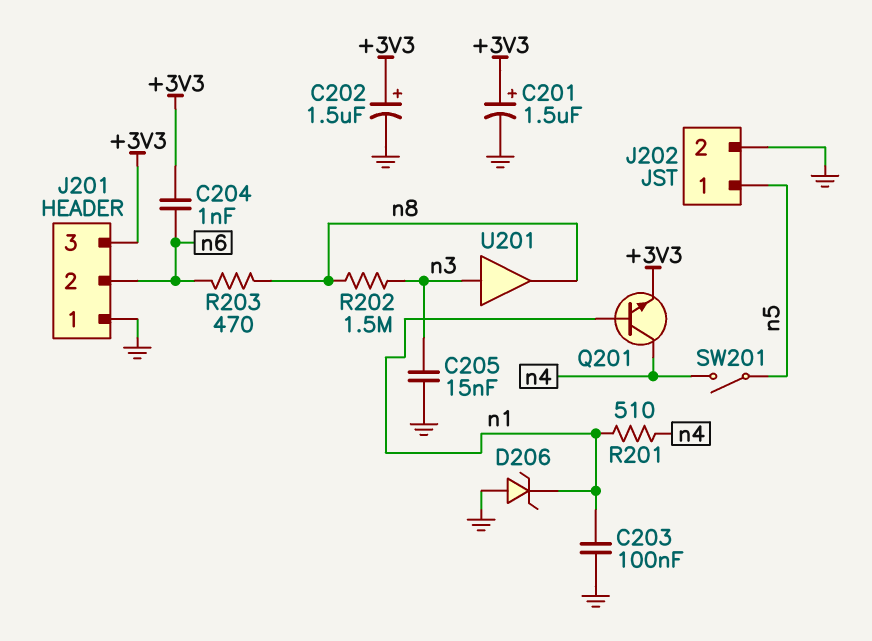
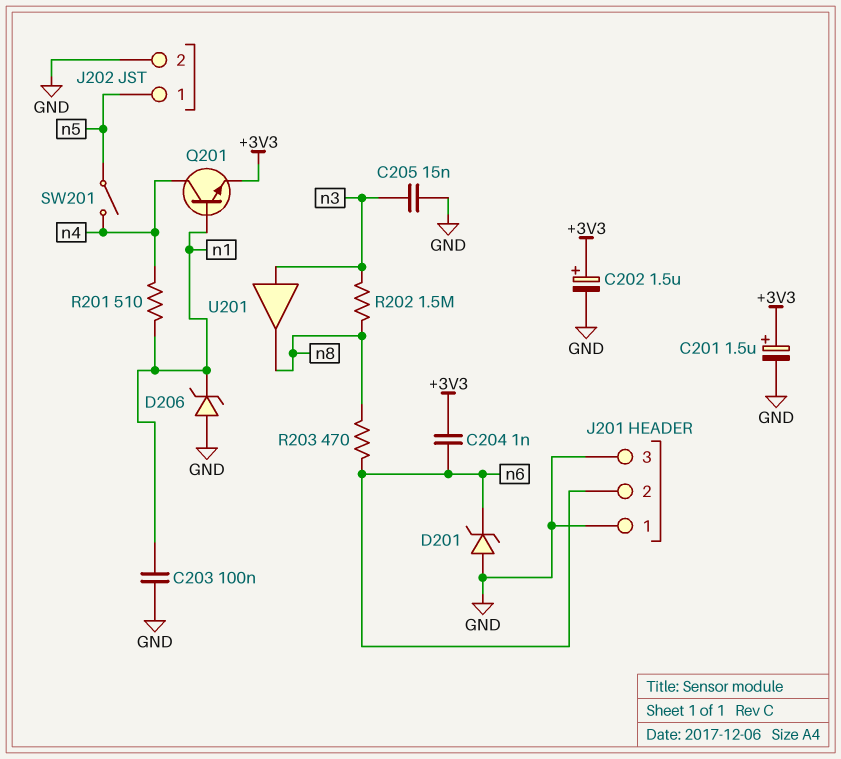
D201: none -> zener (A GND, K n6)
J201 pin 3: +3V3 -> GND

